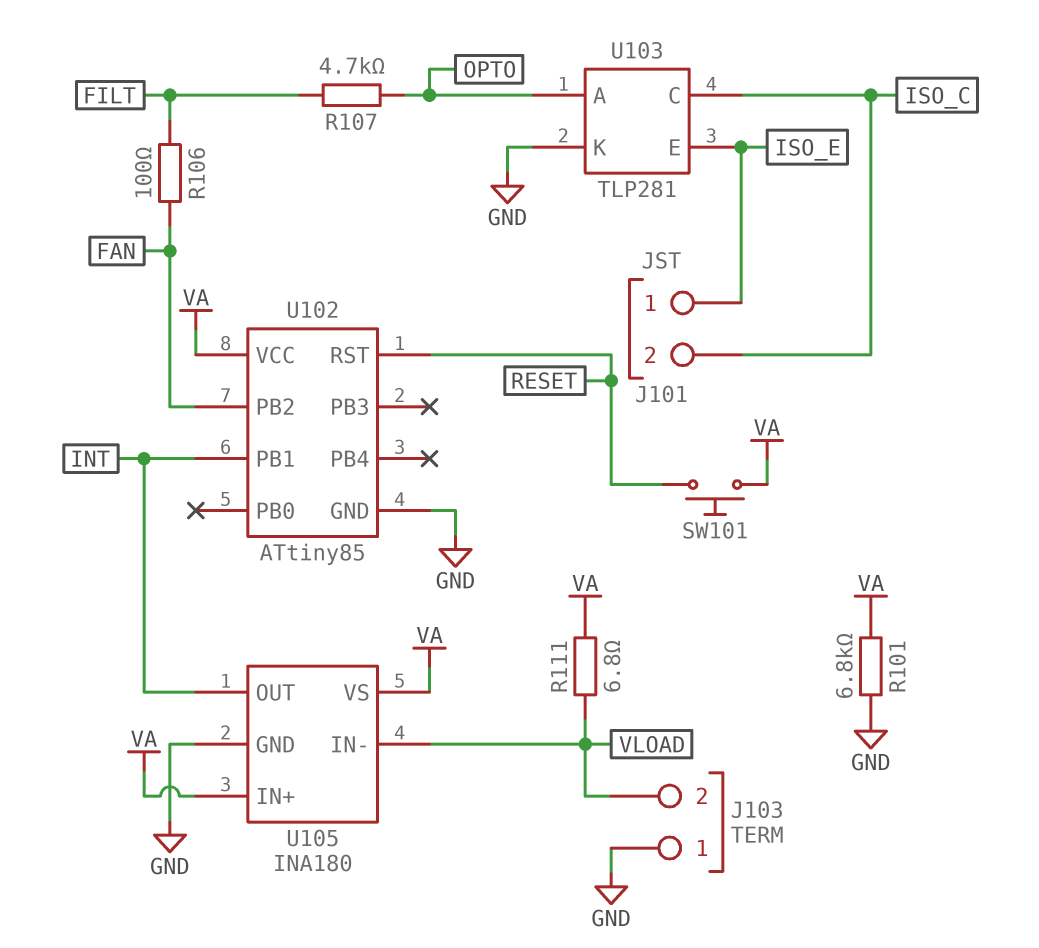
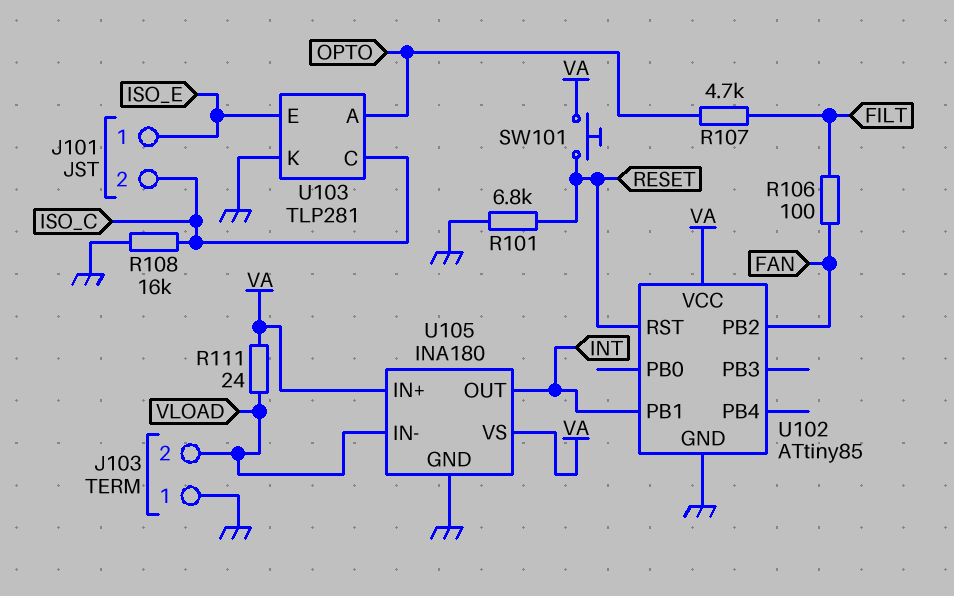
R101: 6.8k (GND, VA) -> 6.8k (GND, RESET)
R108: none -> 16k (GND, ISO_C)
R111: 6.8 (VA, VLOAD) -> 24 (VA, VLOAD)

